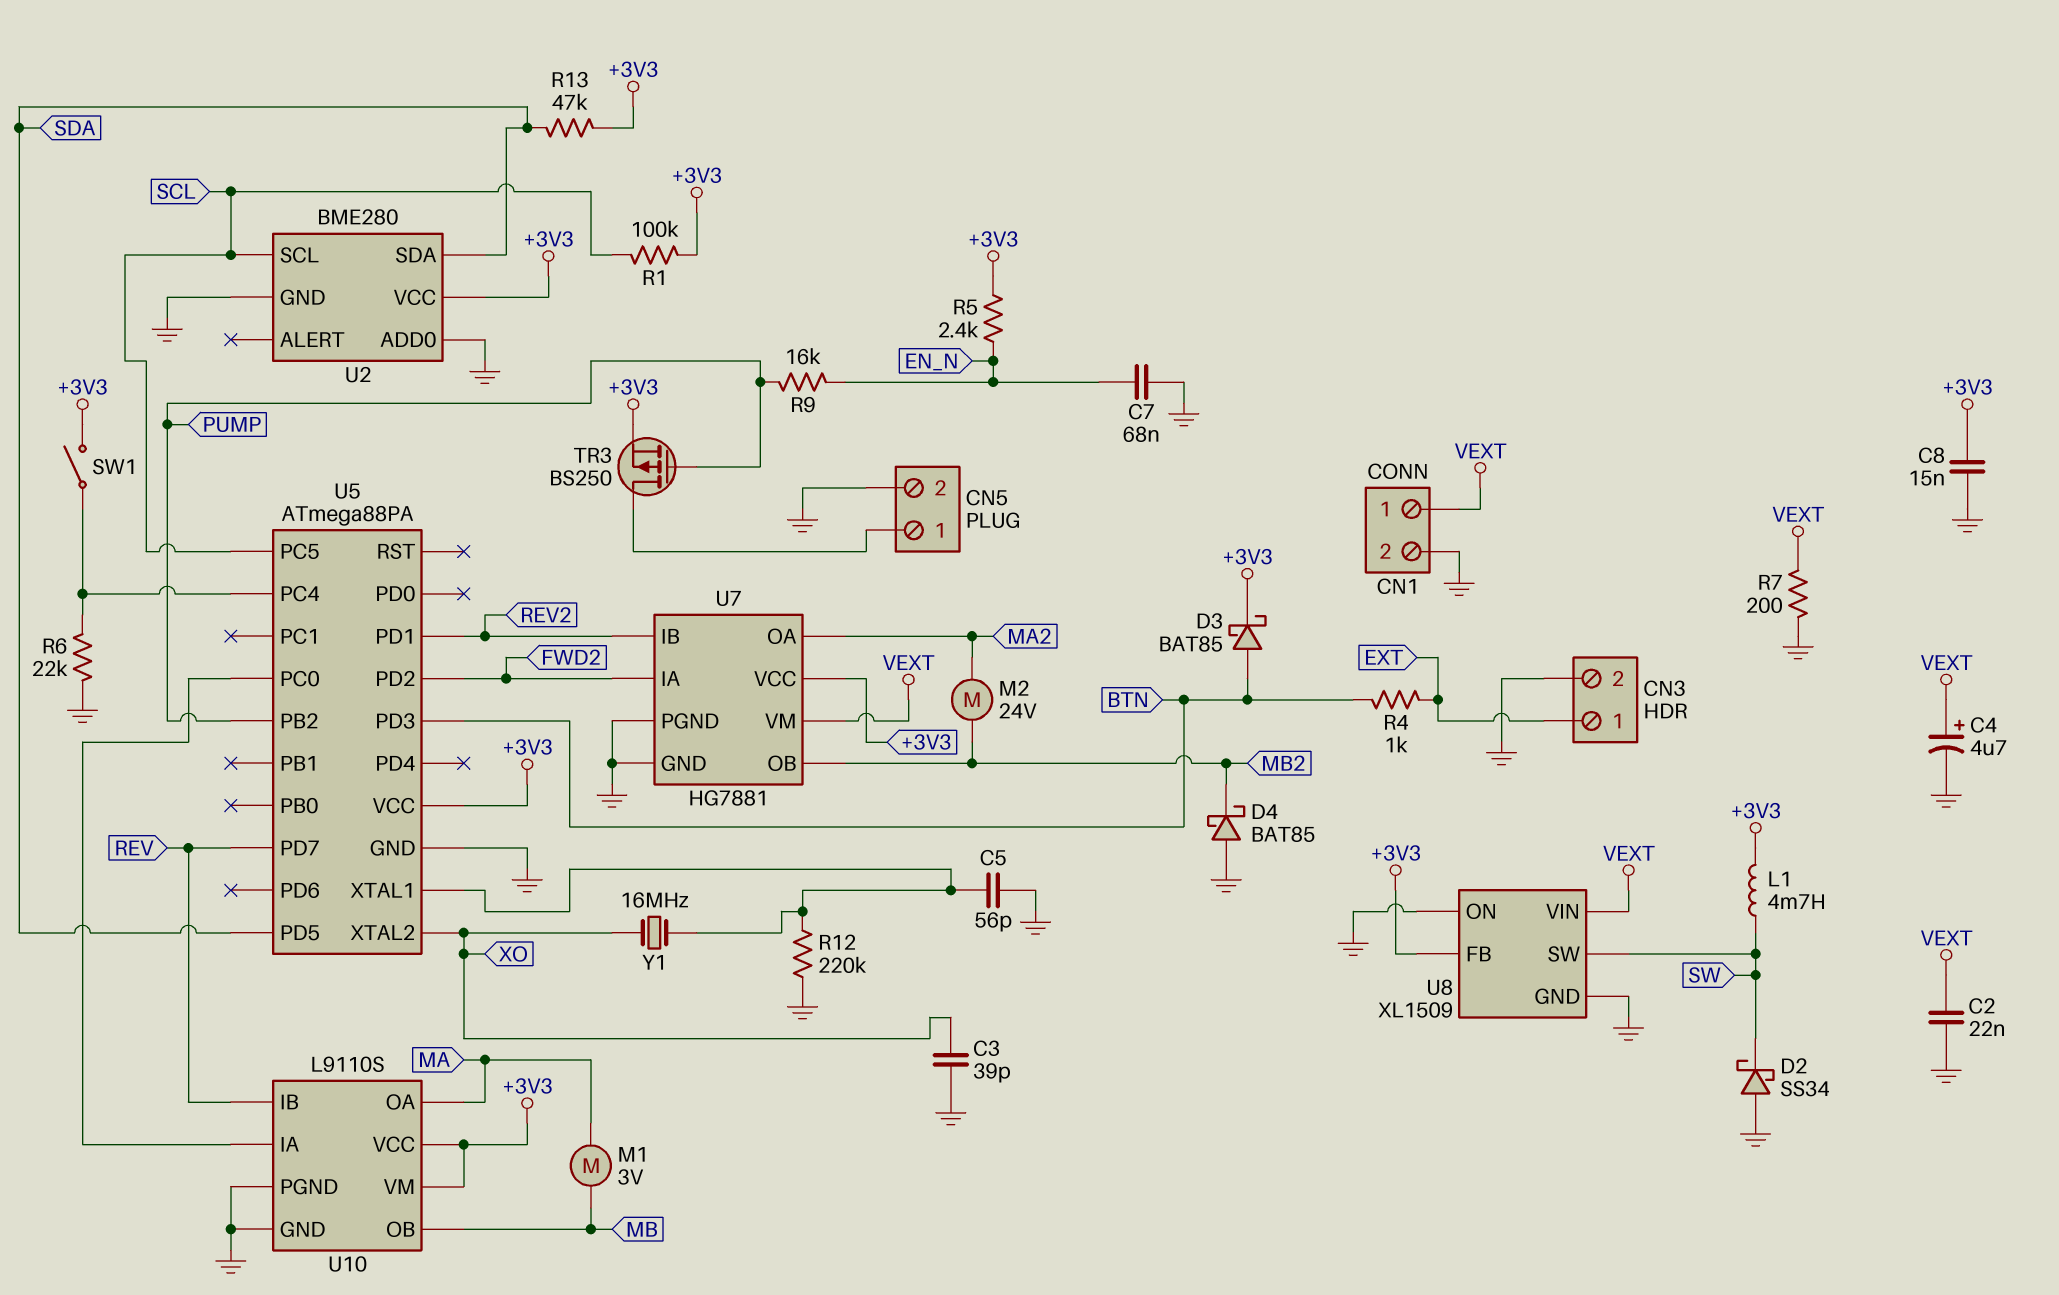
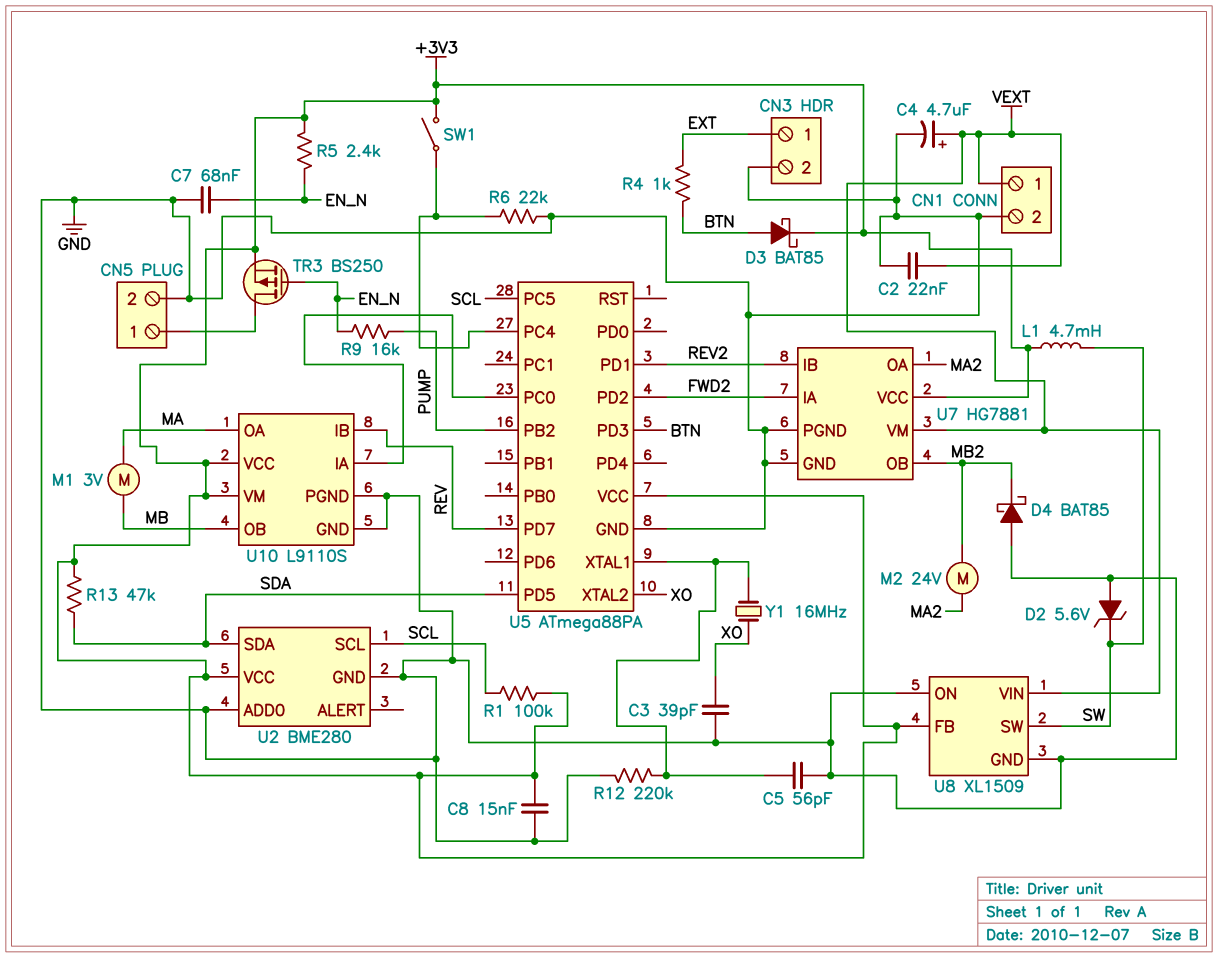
D2: schottky SS34 (A GND, K SW) -> zener 5.6V (A GND, K SW)
R7: 200 (GND, VEXT) -> none
TR3: PMOS BS250 (G PUMP, D CN5/1, S +3V3) -> PMOS BS250 (G EN_N, D CN5/1, S +3V3)

